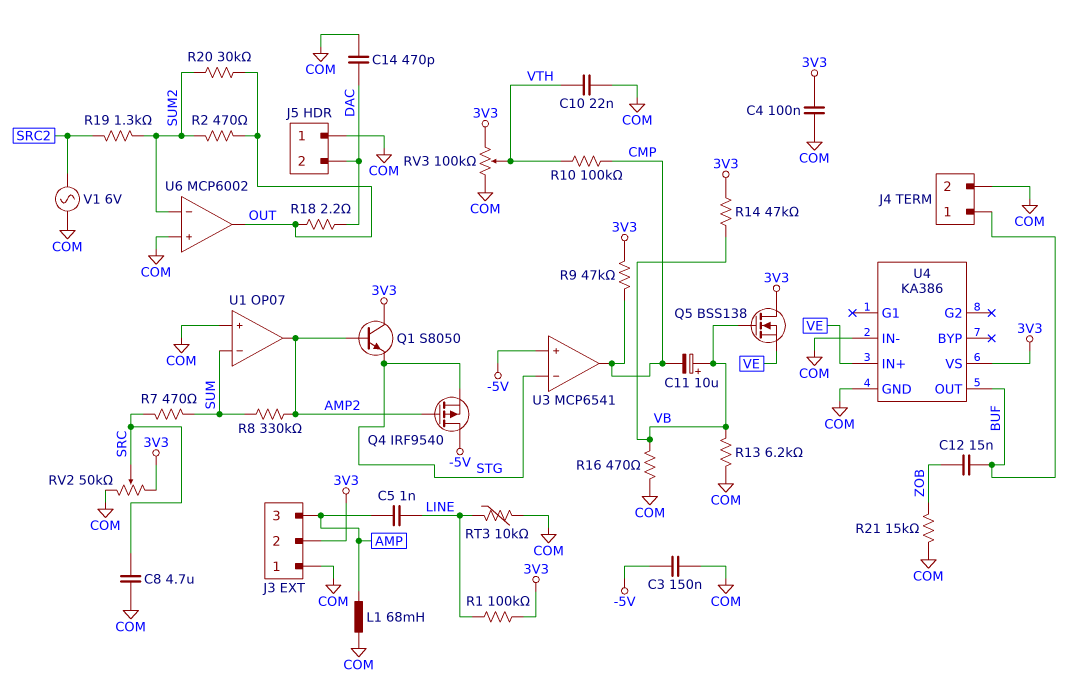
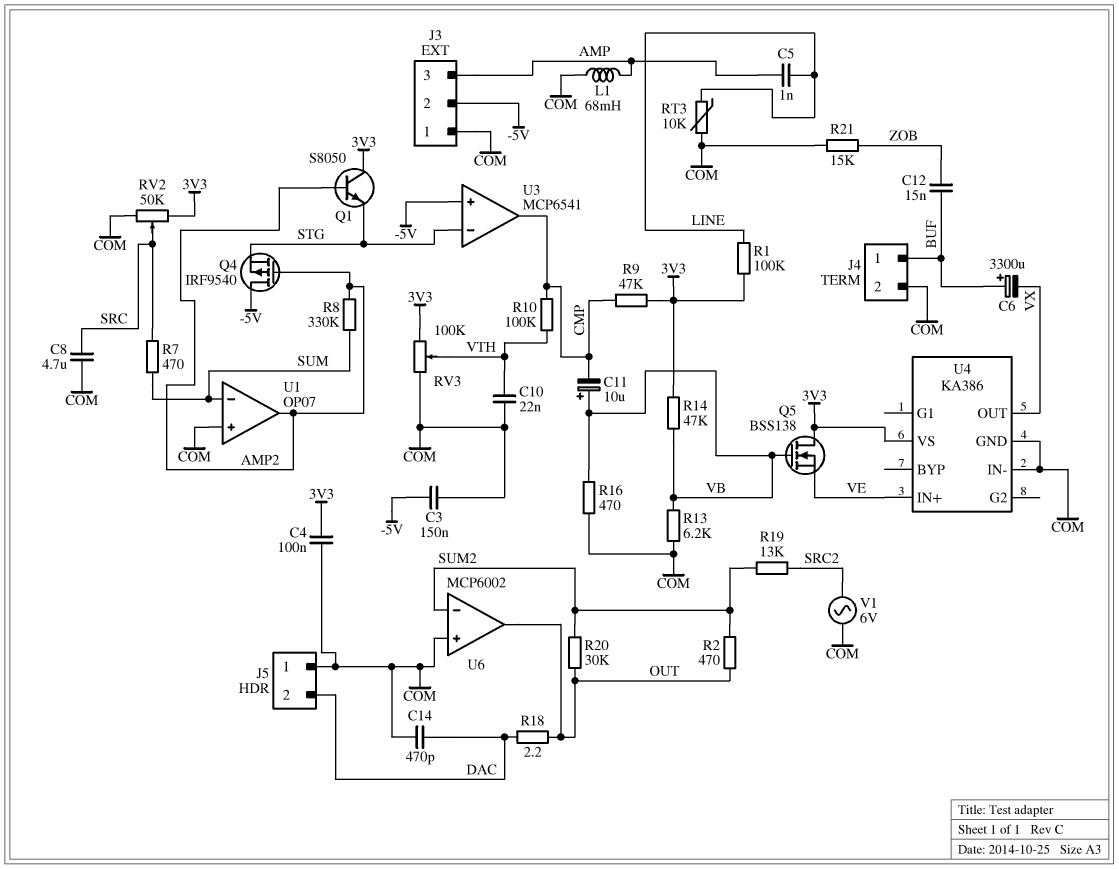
C6: none -> 3300uF (plus BUF, minus VX)
J3 pin 2: 3V3 -> -5V
R19: 1.3k (SRC2, SUM2) -> 13k (SRC2, SUM2)
U4 pin OUT: BUF -> VX

